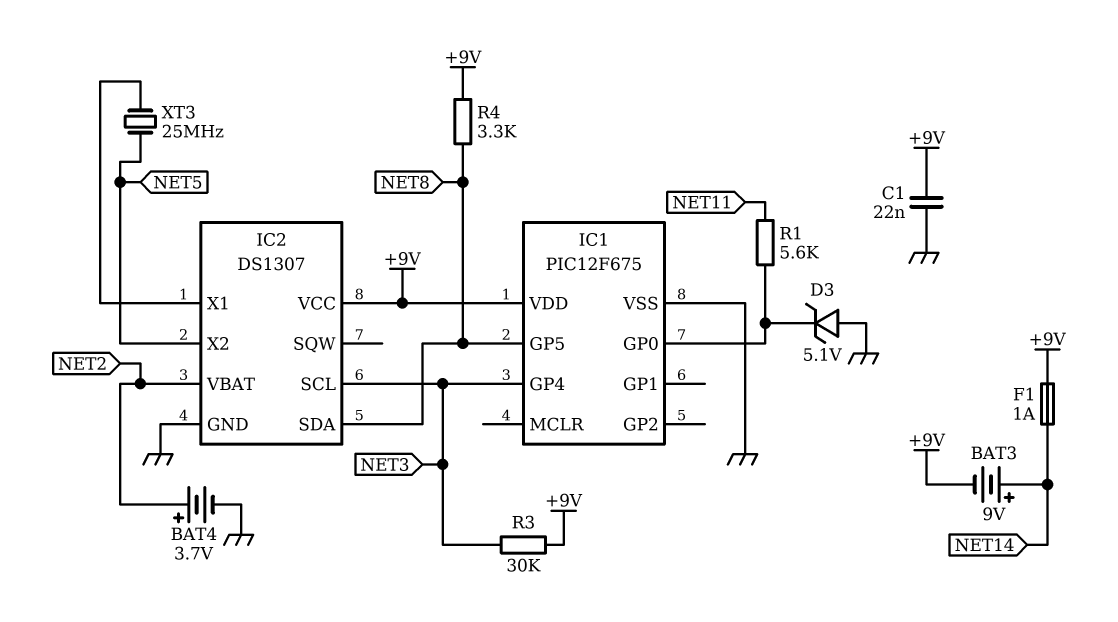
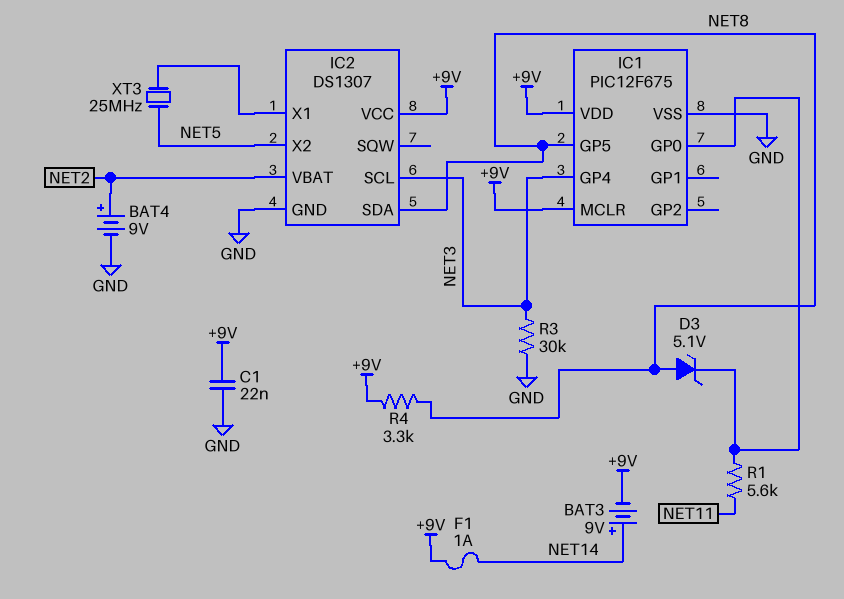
BAT4: 3.7V (plus NET2, minus GND) -> 9V (plus NET2, minus GND)
D3: zener 5.1V (A GND, K IC1/GP0) -> zener 5.1V (A NET8, K IC1/GP0)
IC1 pin MCLR: none -> +9V
R3: 30k (+9V, NET3) -> 30k (GND, NET3)

